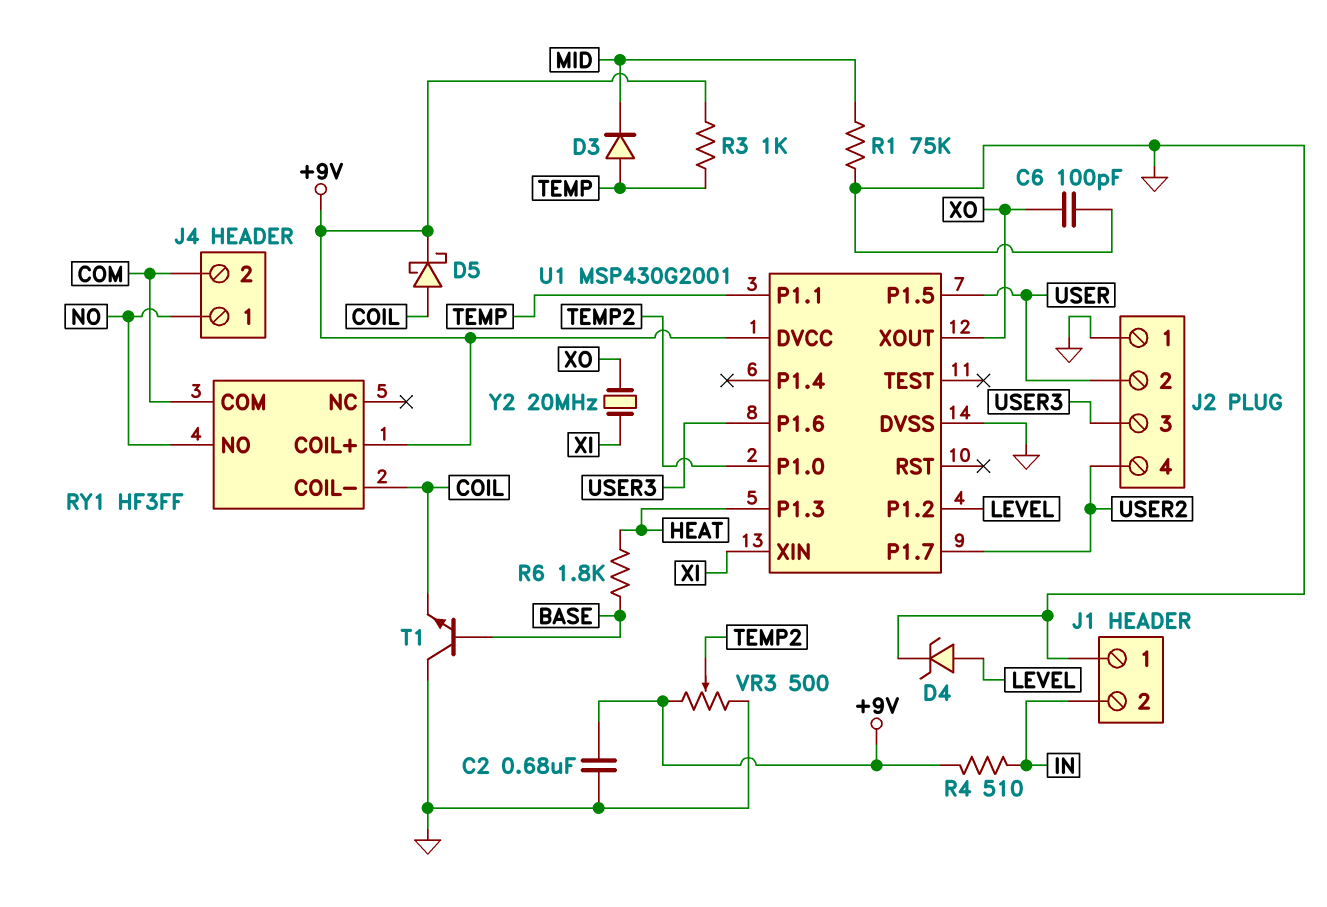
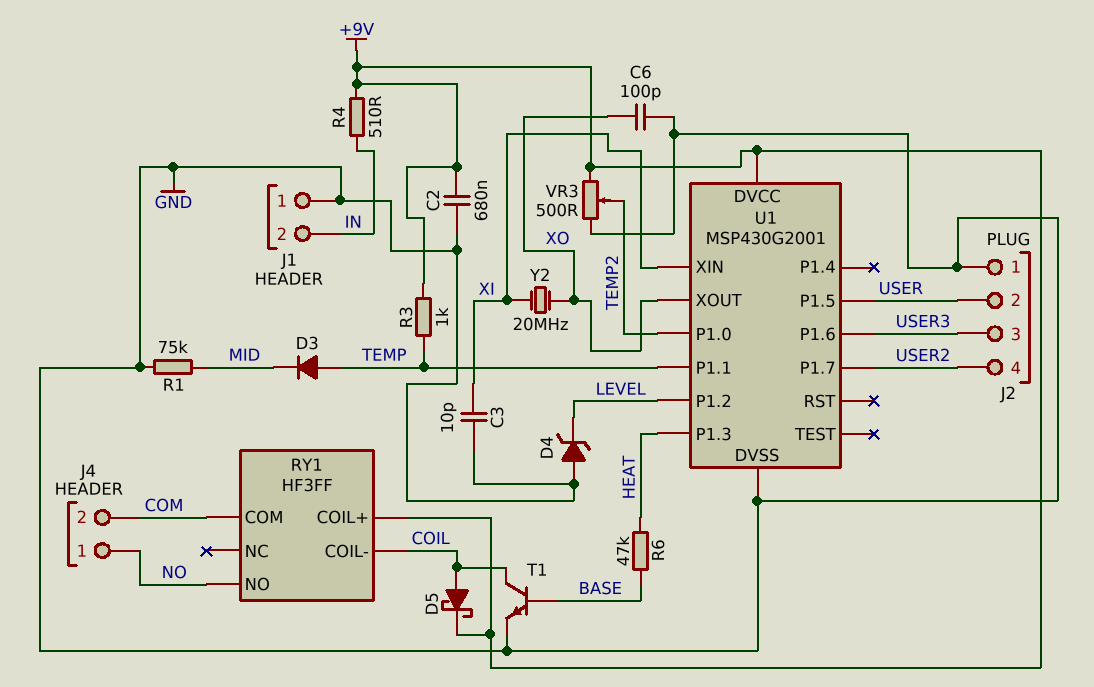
C3: none -> 10pF (GND, XI)
D4: zener (A LEVEL, K GND) -> zener (A GND, K LEVEL)
R6: 1.8k (BASE, HEAT) -> 47k (BASE, HEAT)
T1: NPN (B BASE, C GND, E COIL) -> NPN (B BASE, C COIL, E GND)

